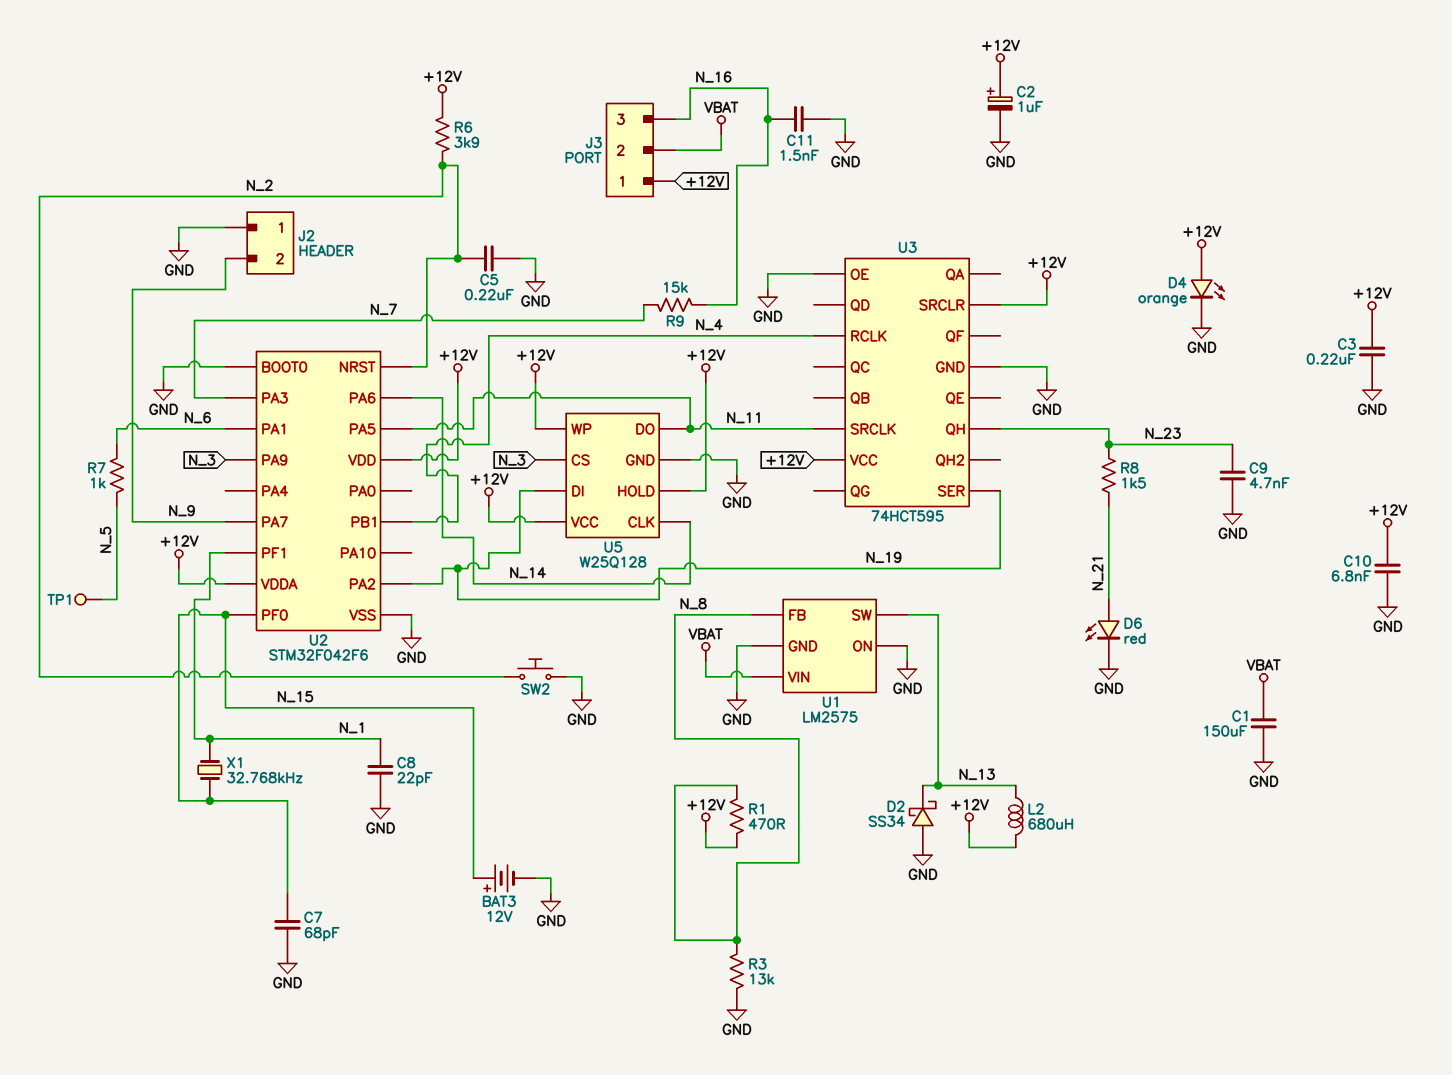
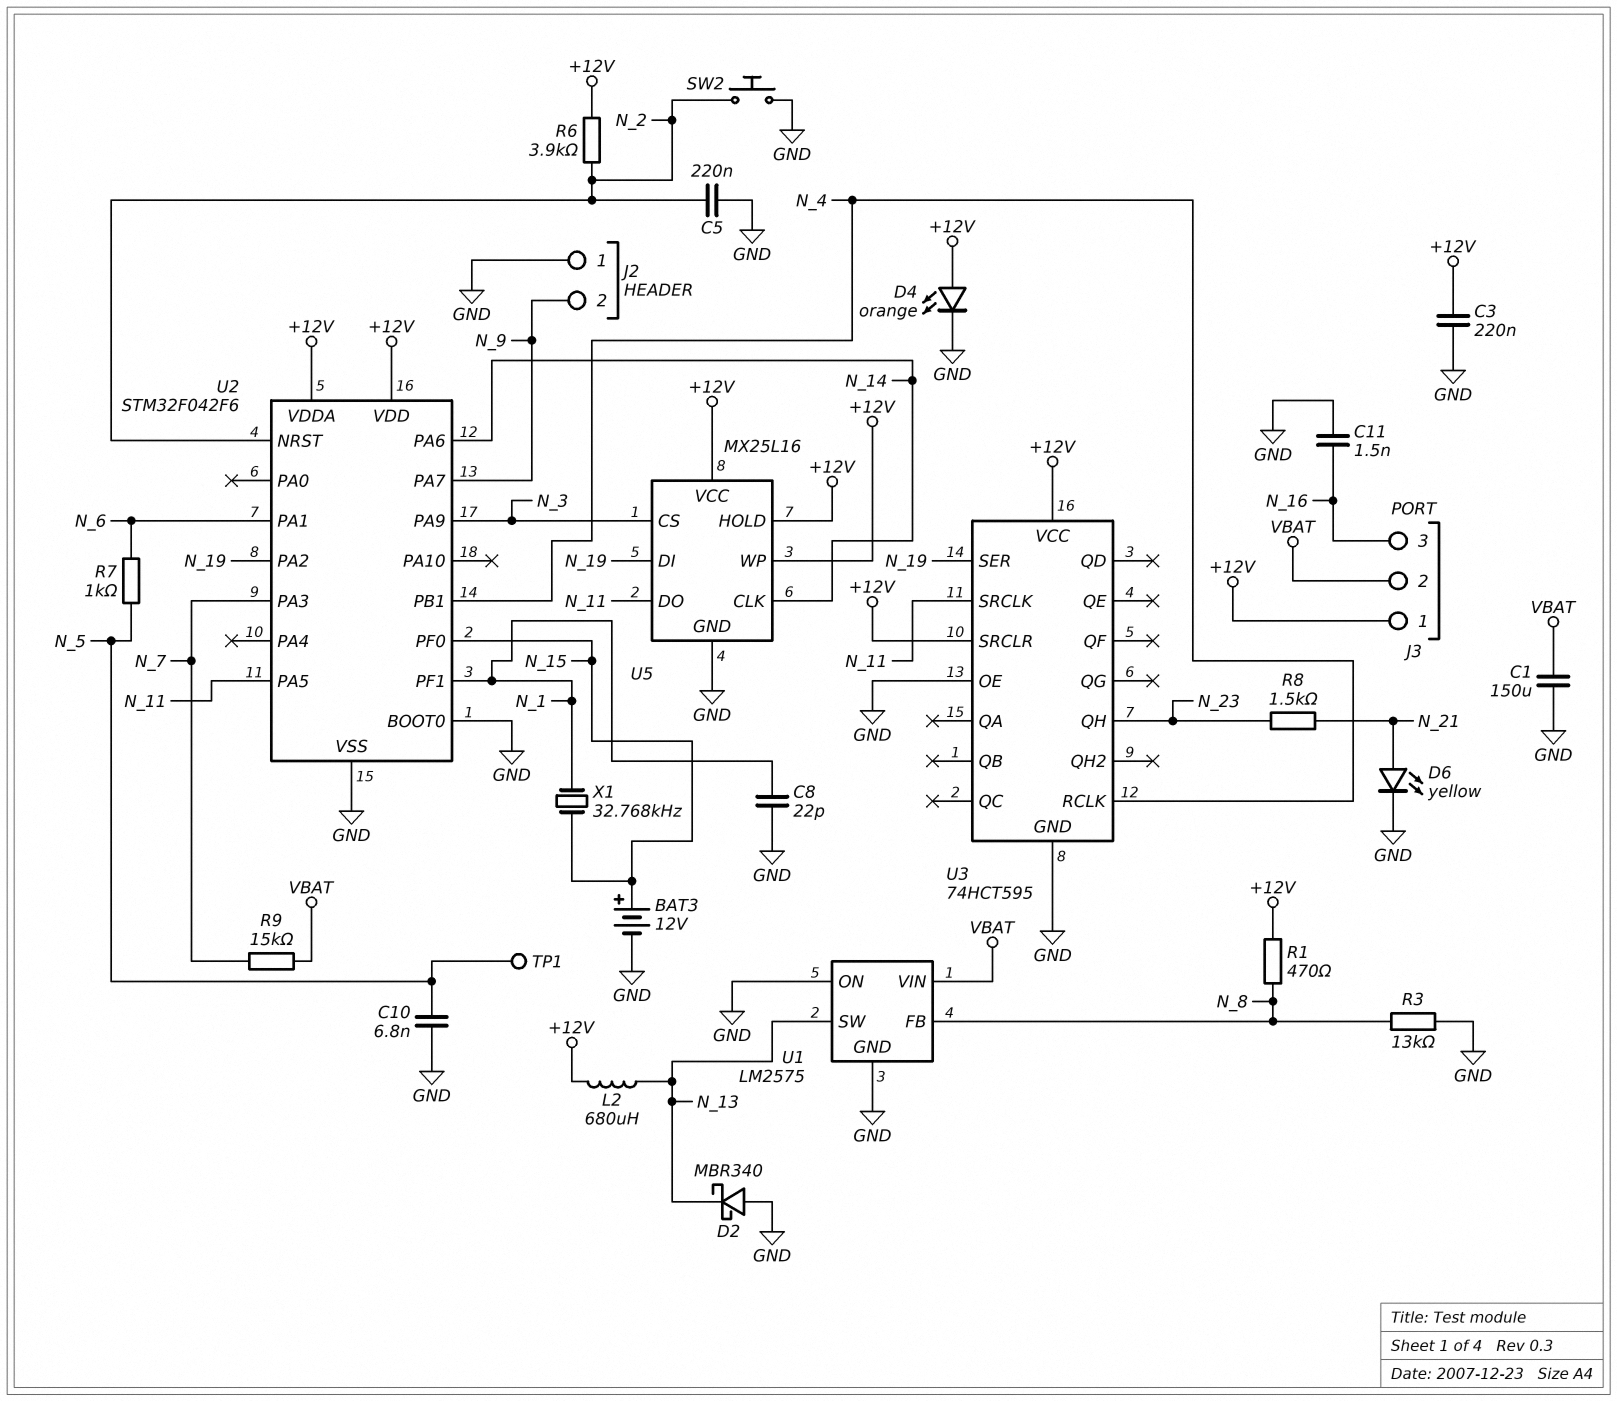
C2: 1uF (plus +12V, minus GND) -> none
C7: 68pF (GND, N_15) -> none
C9: 4.7nF (GND, N_23) -> none
C10: 6.8nF (+12V, GND) -> 6.8nF (GND, N_5)
D2: schottky SS34 (A GND, K N_13) -> schottky MBR340 (A GND, K N_13)
D6: LED red (A N_21, K GND) -> LED yellow (A N_21, K GND)
R9: 15k (N_7, N_16) -> 15k (N_7, VBAT)
U5: W25Q128 -> MX25L16

